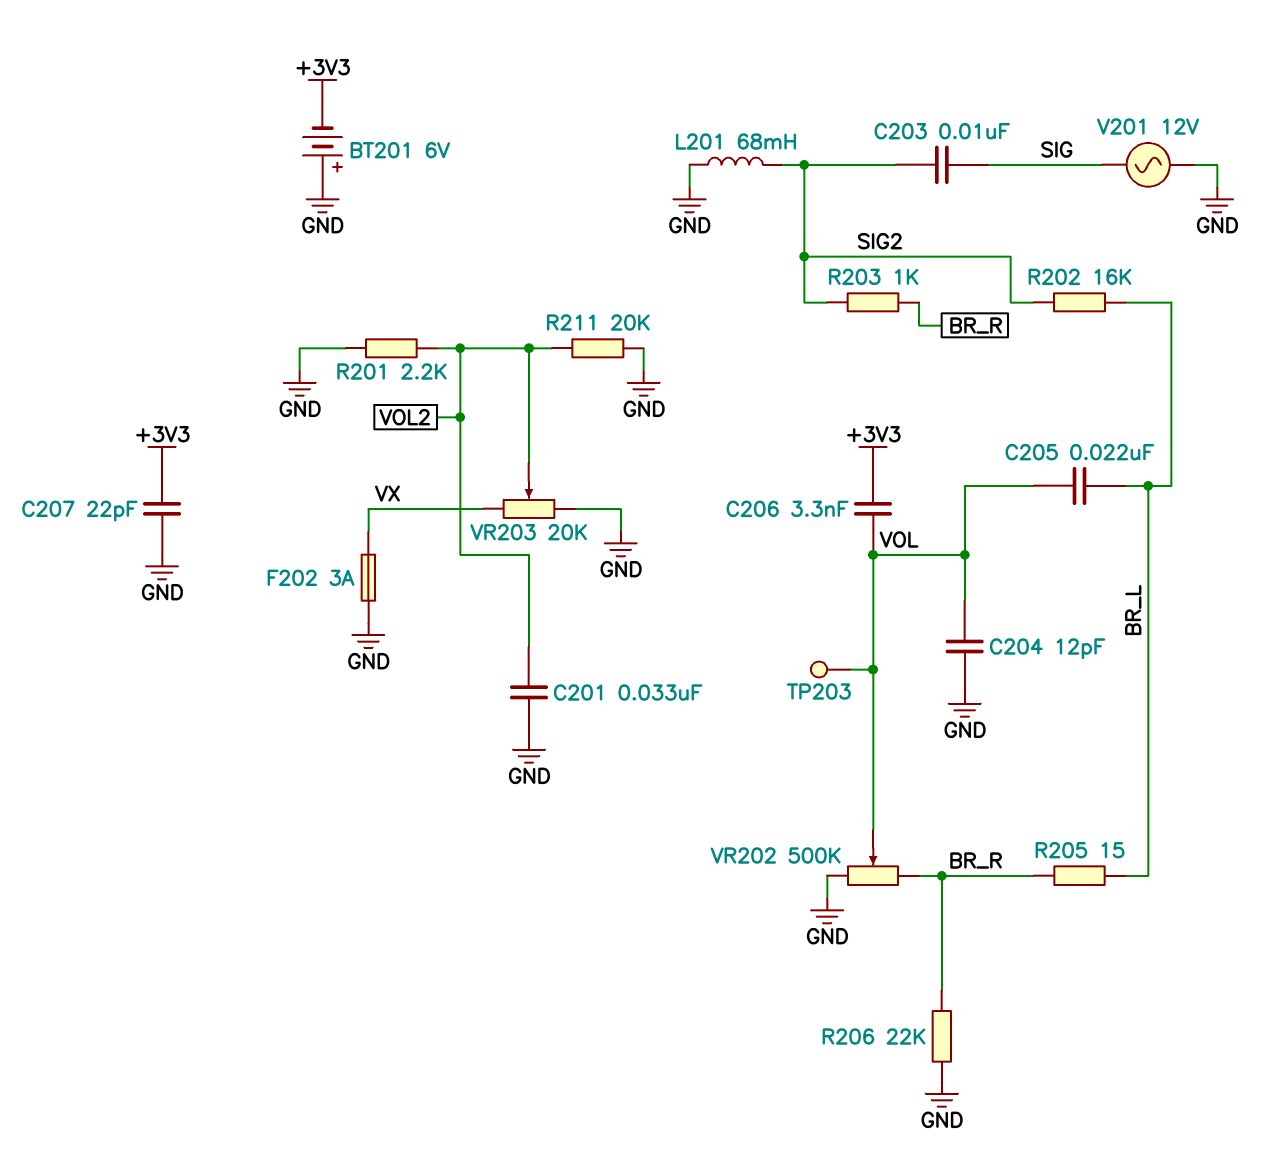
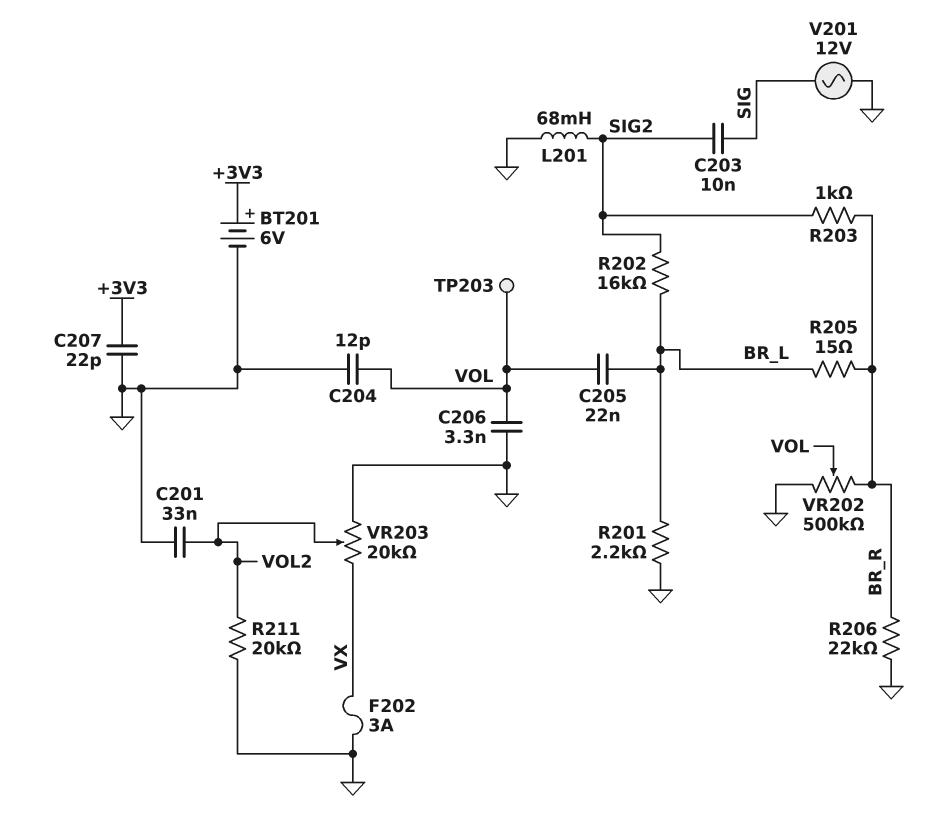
BT201: 6V (plus GND, minus +3V3) -> 6V (plus +3V3, minus GND)
C206: 3.3nF (+3V3, VOL) -> 3.3nF (GND, VOL)
R201: 2.2k (GND, VOL2) -> 2.2k (BR_L, GND)

